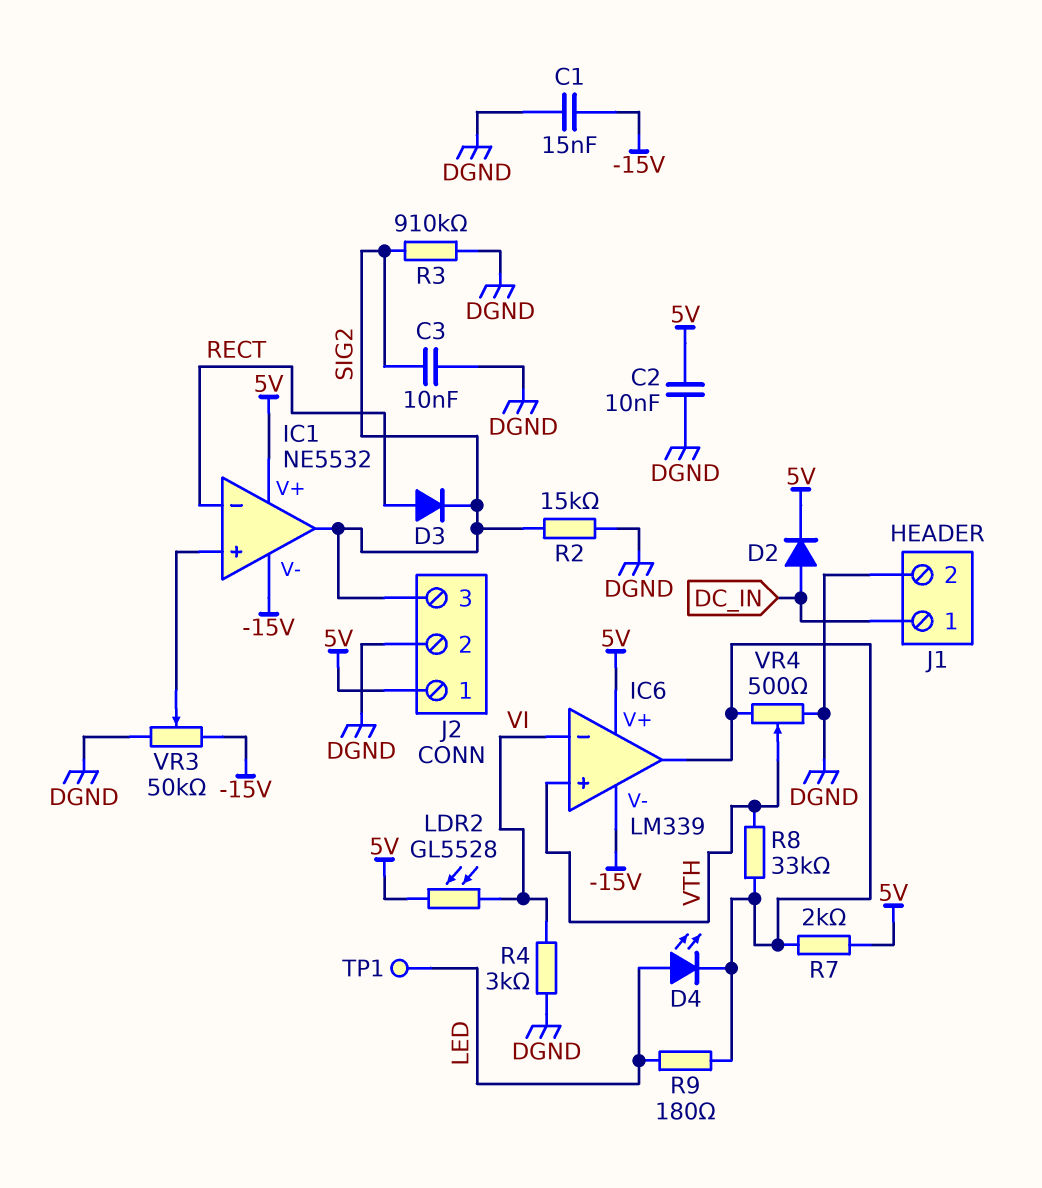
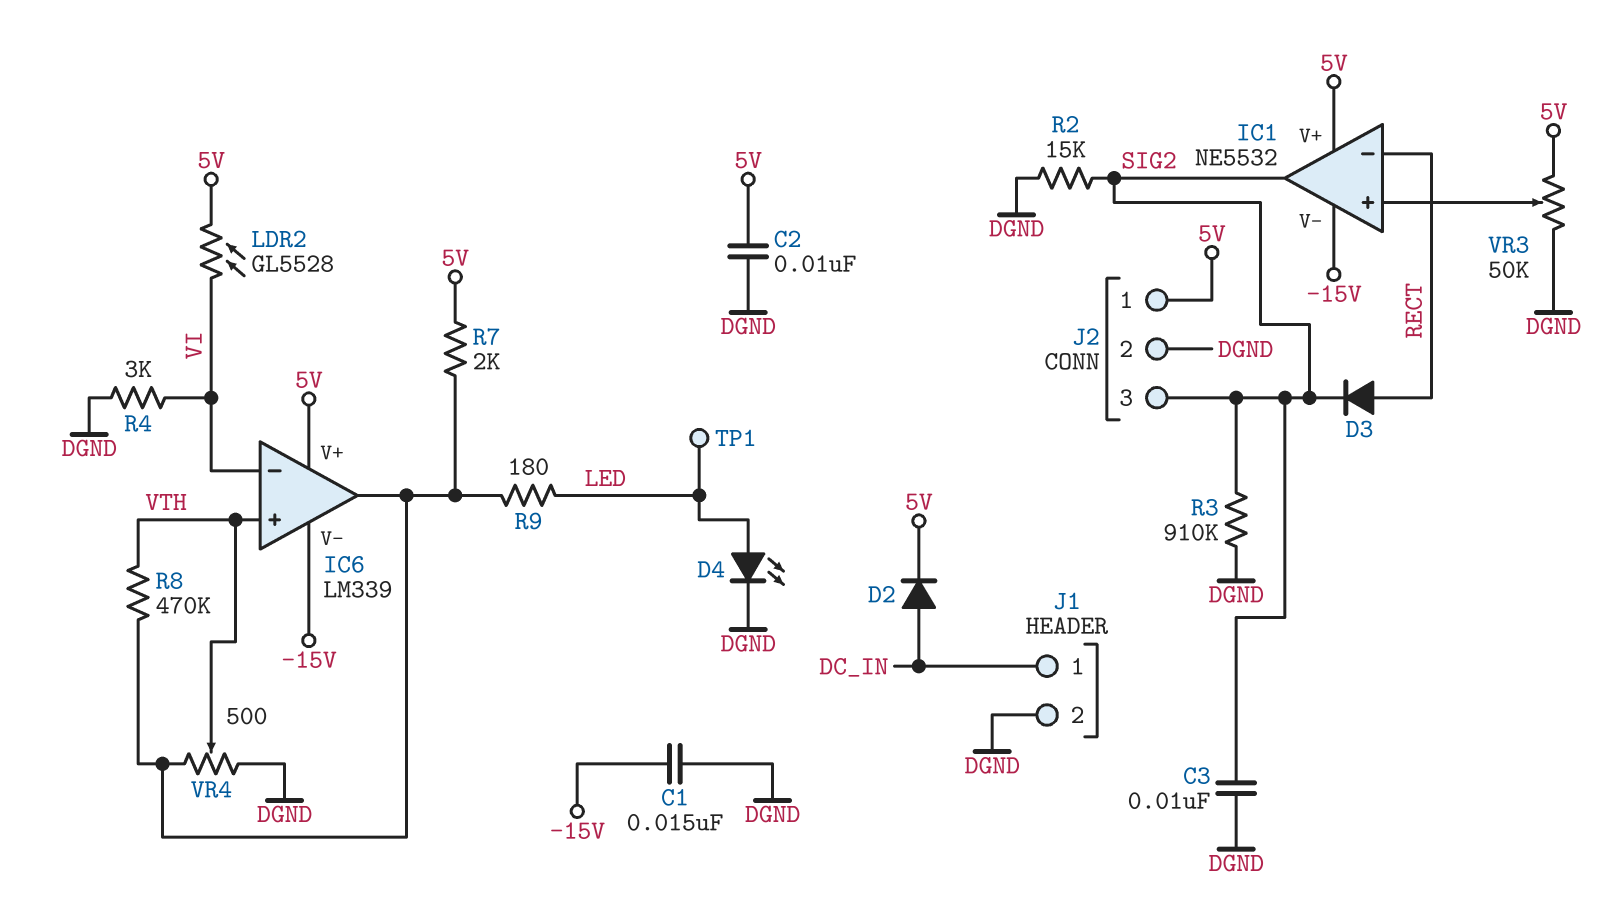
D4: LED (A LED, K IC6/out) -> LED (A LED, K DGND)
R8: 33k (IC6/out, VTH) -> 470k (IC6/out, VTH)
VR3: 50k (-15V, DGND, wiper IC1/in+) -> 50k (5V, DGND, wiper IC1/in+)

